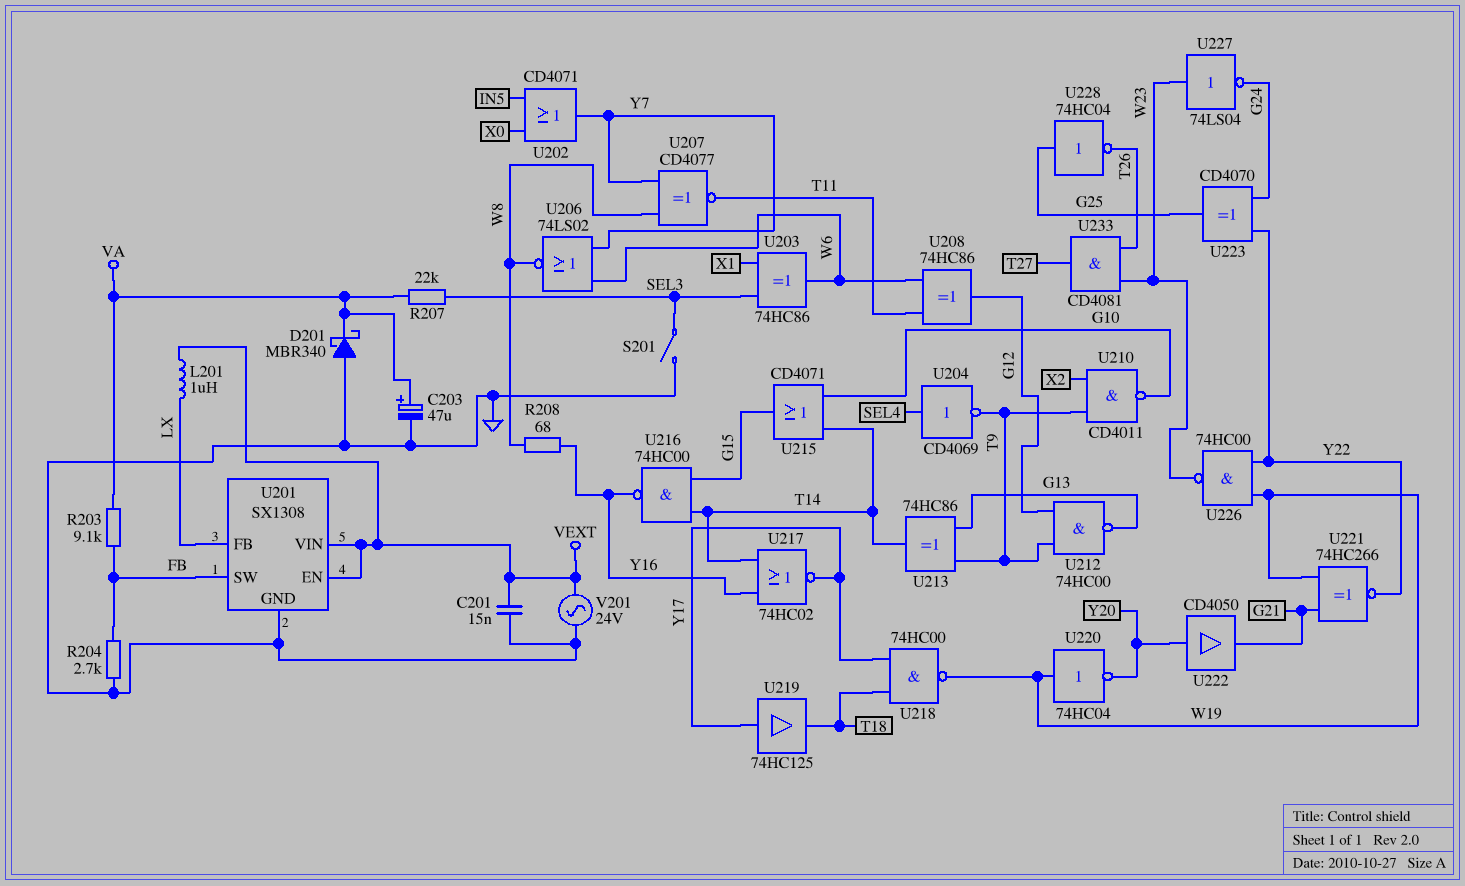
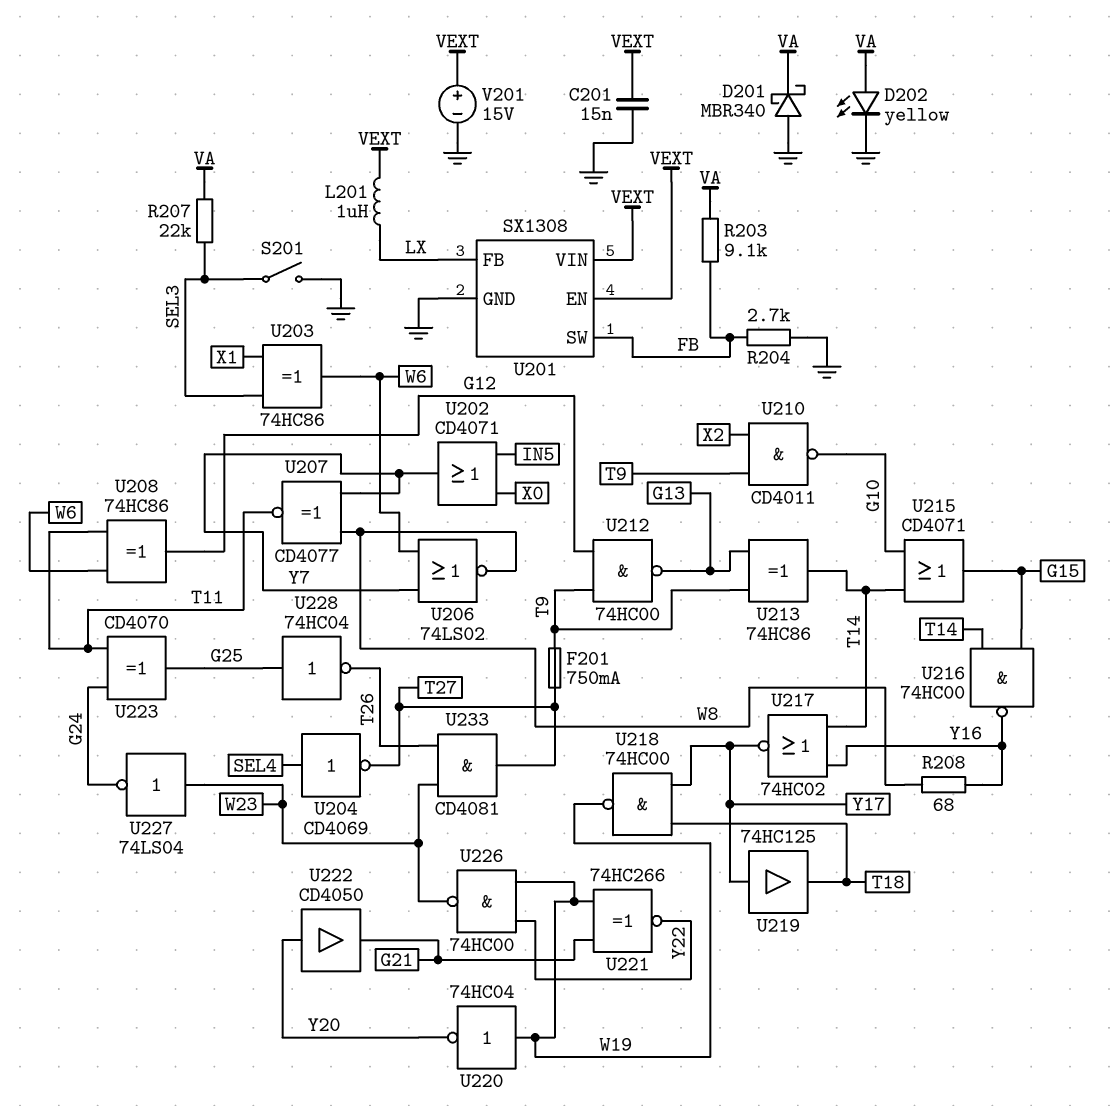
C203: 47uF (plus VA, minus GND) -> none
D202: none -> LED yellow (A VA, K GND)
F201: none -> 750mA (T9, T27)
U204: NOT CD4069 (in SEL4, out T9) -> NOT CD4069 (in SEL4, out T27)
U223: XOR CD4070 (in G24, in Y22, out G25) -> XOR CD4070 (in G24, in T11, out G25)
V201: AC 24V (GND, VEXT) -> 15V (plus VEXT, minus GND)

